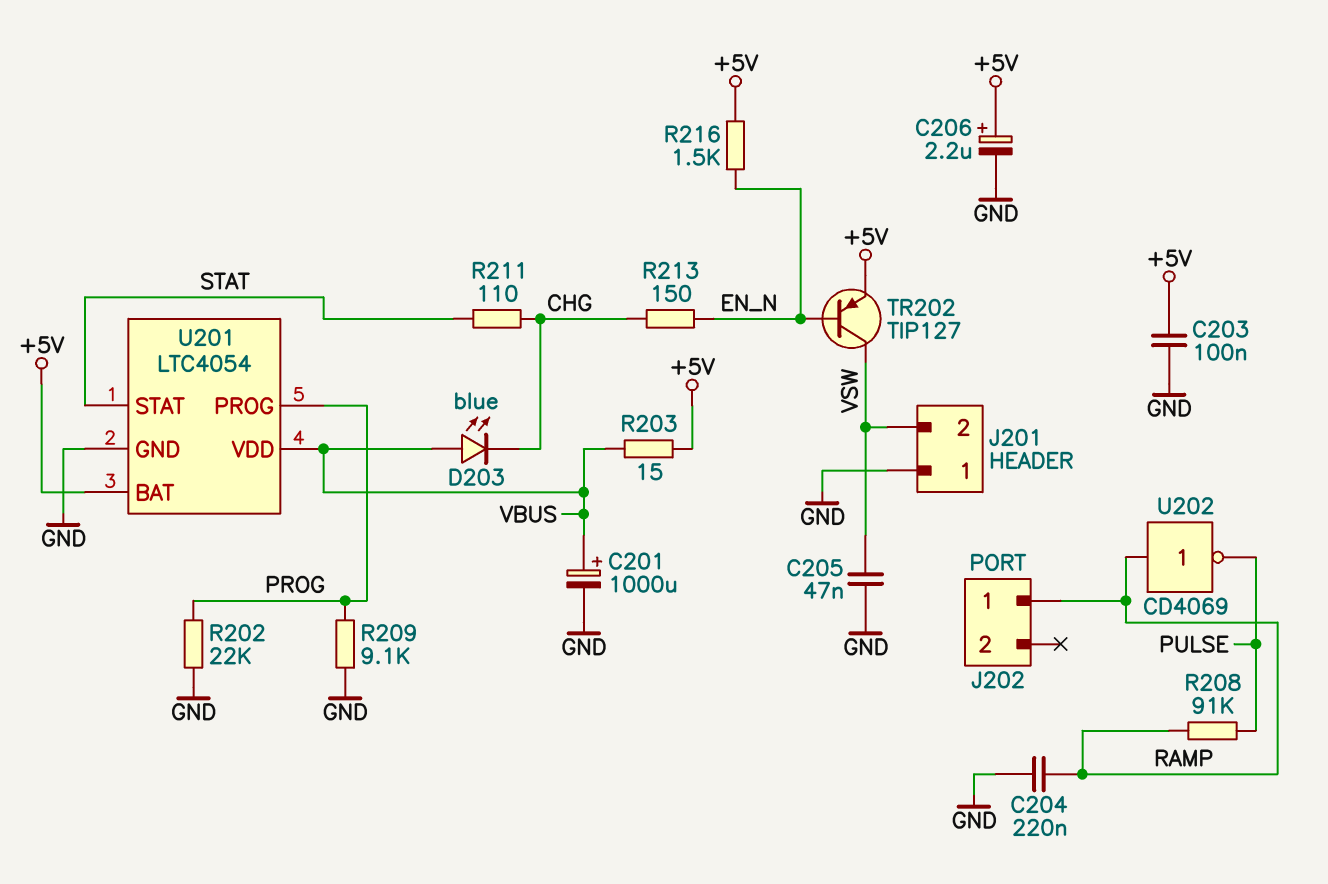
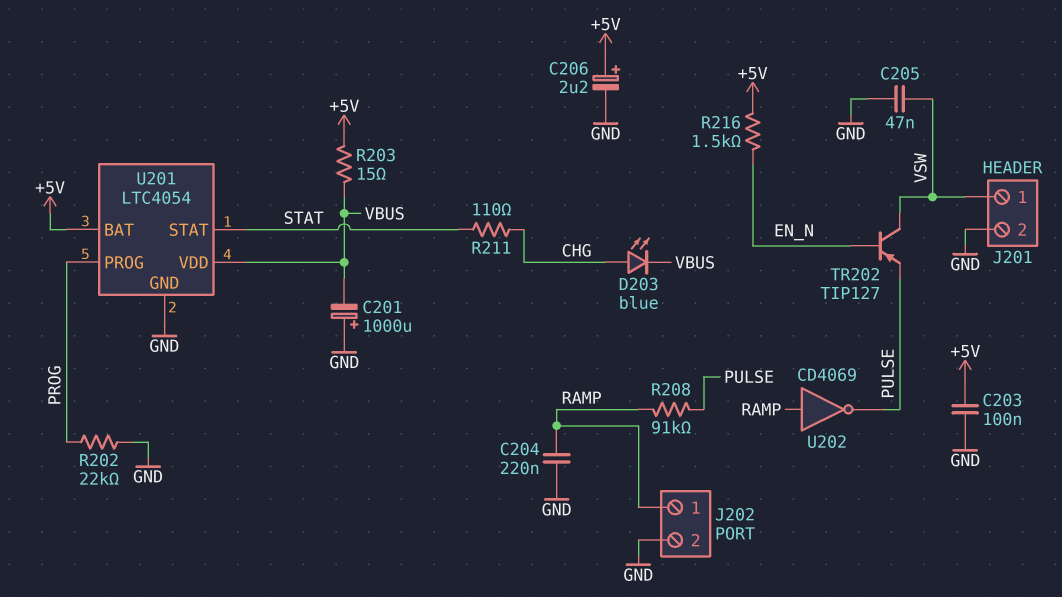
C201: 1000uF (plus VBUS, minus GND) -> 1000uF (plus GND, minus VBUS)
D203: LED blue (A VBUS, K CHG) -> LED blue (A CHG, K VBUS)
J201 pin 1: GND -> VSW
J201 pin 2: VSW -> GND
J202 pin 2: none -> GND
R209: 9.1k (GND, PROG) -> none
R213: 150 (CHG, EN_N) -> none
TR202: PNP TIP127 (B EN_N, C VSW, E +5V) -> PNP TIP127 (B EN_N, C VSW, E PULSE)

